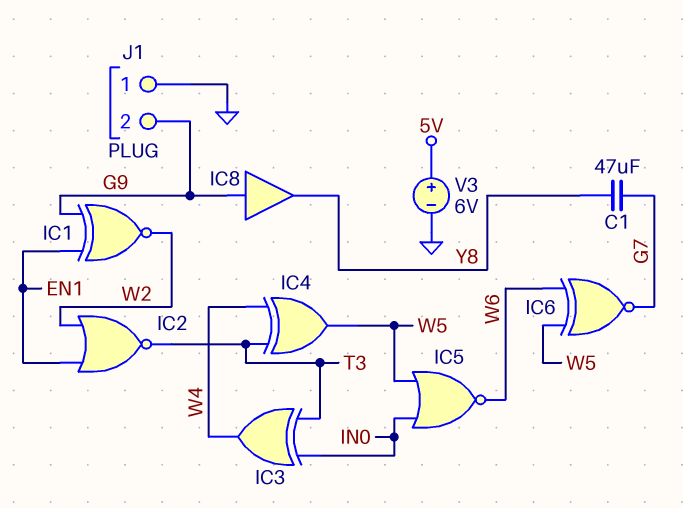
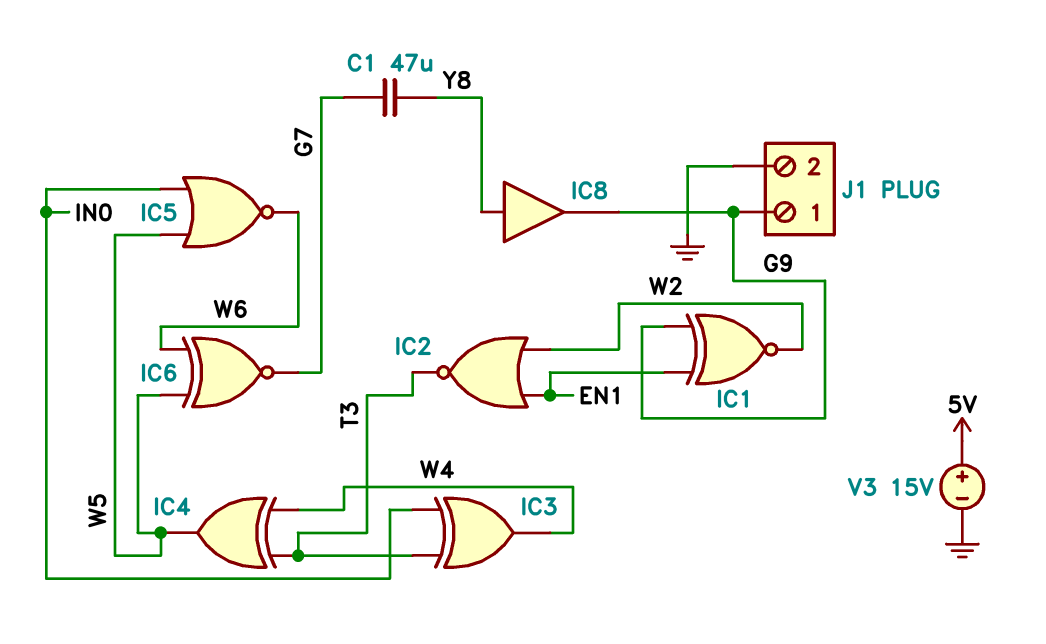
IC8: buffer (in G9, out Y8) -> buffer (in Y8, out G9)
J1 pin 1: GND -> G9
J1 pin 2: G9 -> GND
V3: 6V (plus 5V, minus GND) -> 15V (plus 5V, minus GND)

